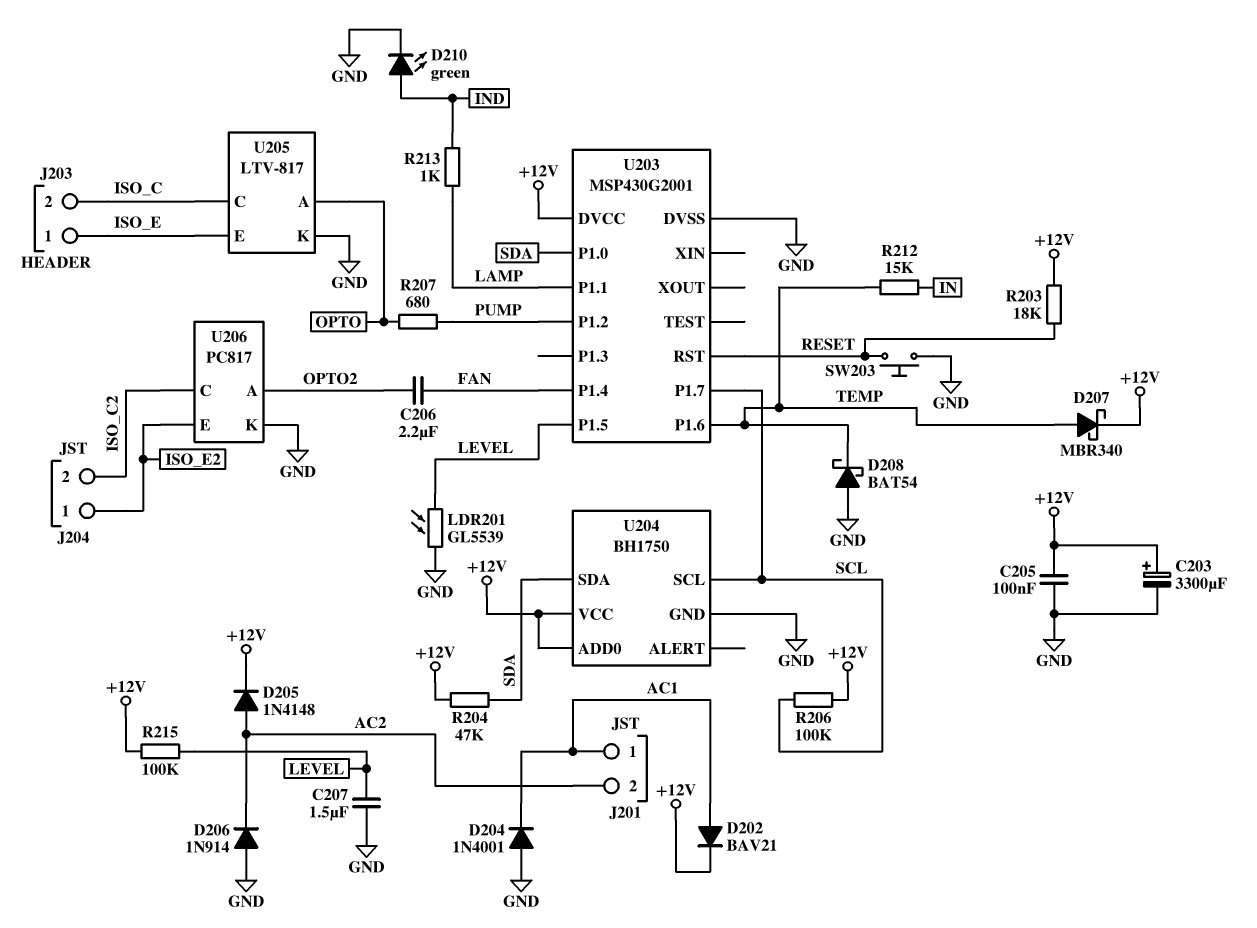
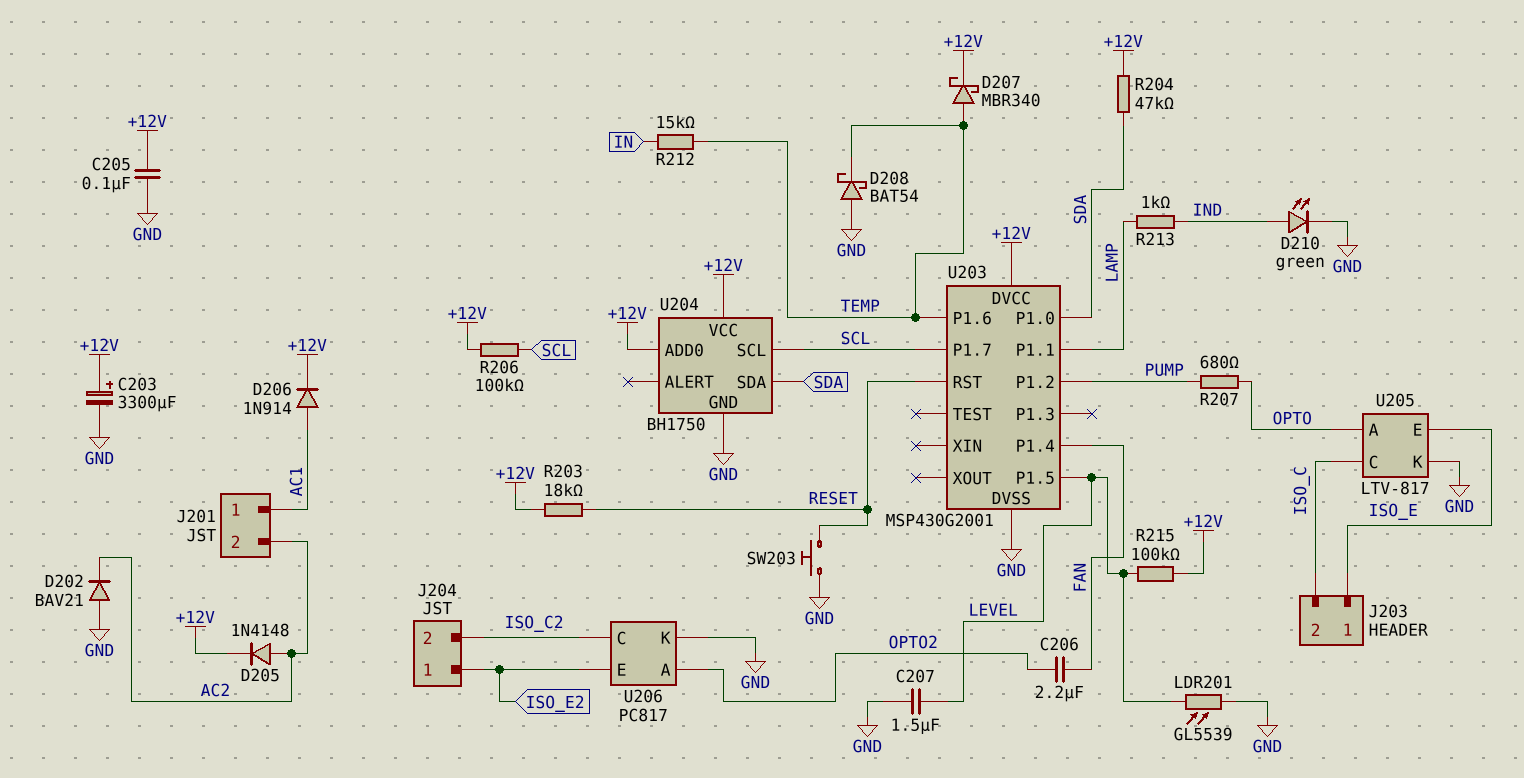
D202: diode BAV21 (A AC1, K +12V) -> diode BAV21 (A GND, K AC2)
D204: diode 1N4001 (A GND, K AC1) -> none
D206: diode 1N914 (A GND, K AC2) -> diode 1N914 (A AC1, K +12V)

